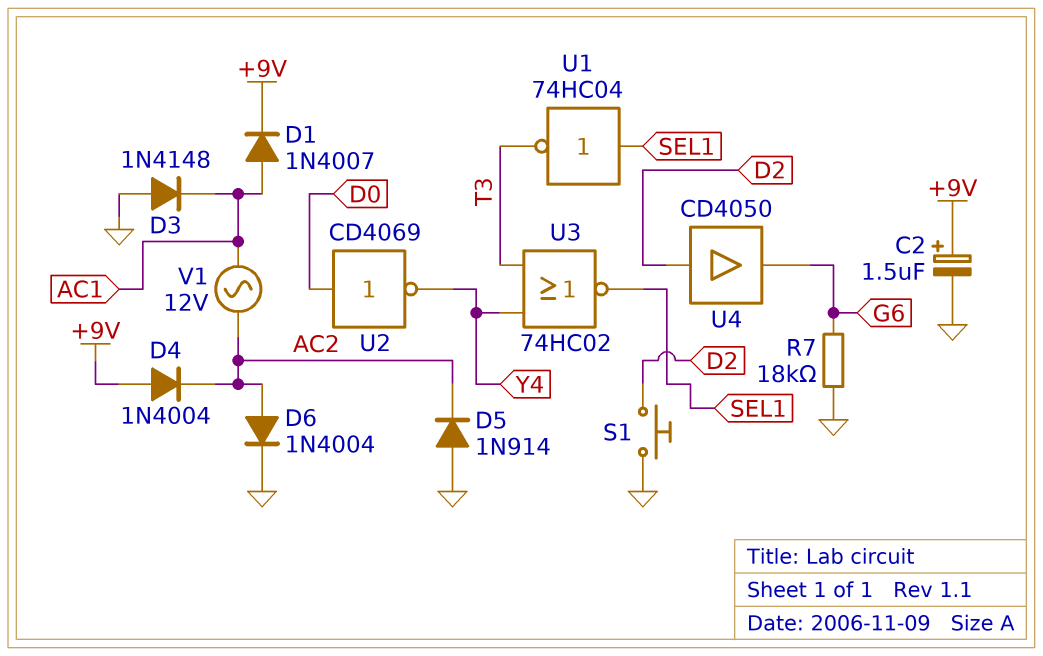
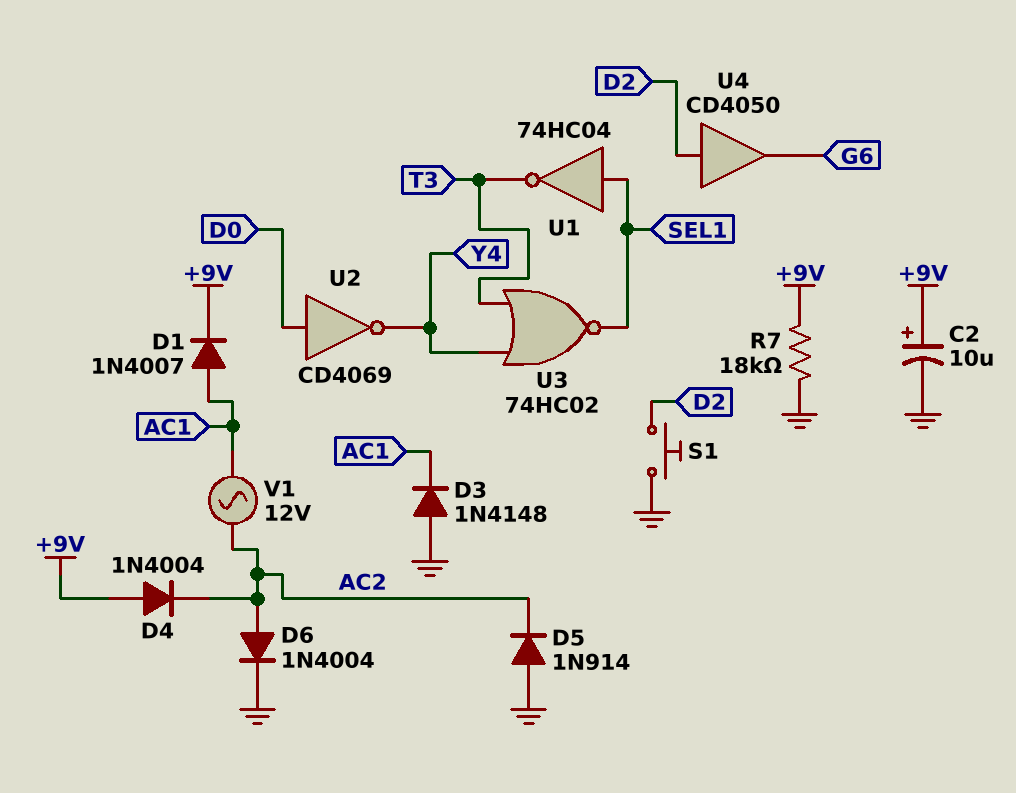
C2: 1.5uF (plus +9V, minus GND) -> 10uF (plus +9V, minus GND)
R7: 18k (G6, GND) -> 18k (+9V, GND)

